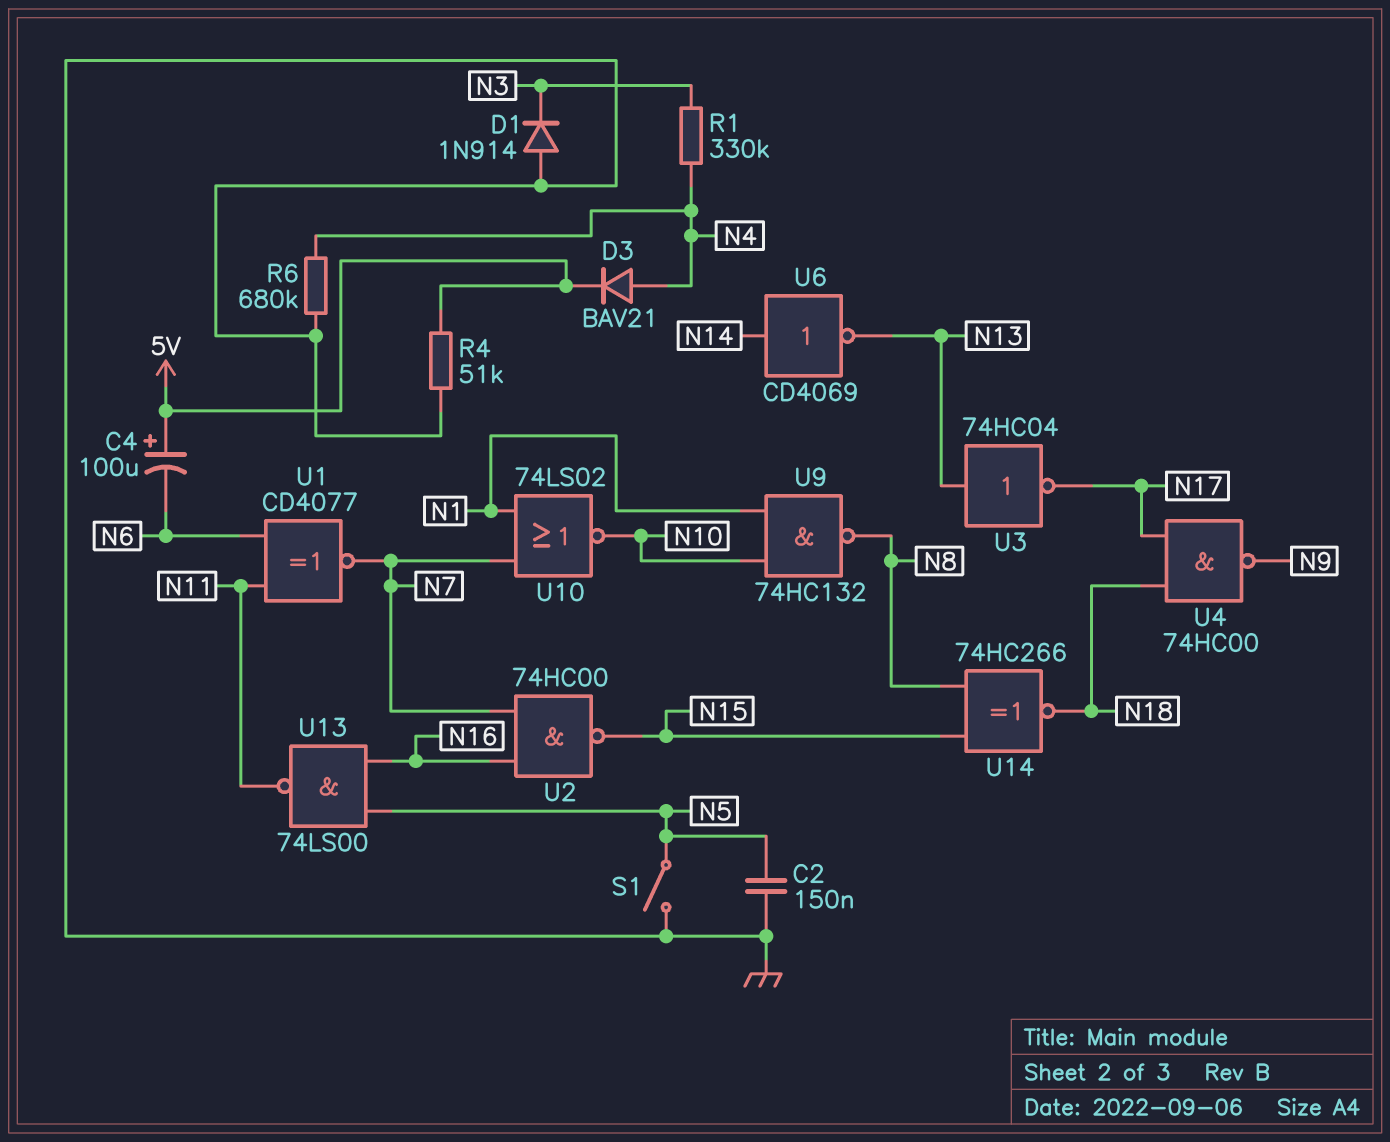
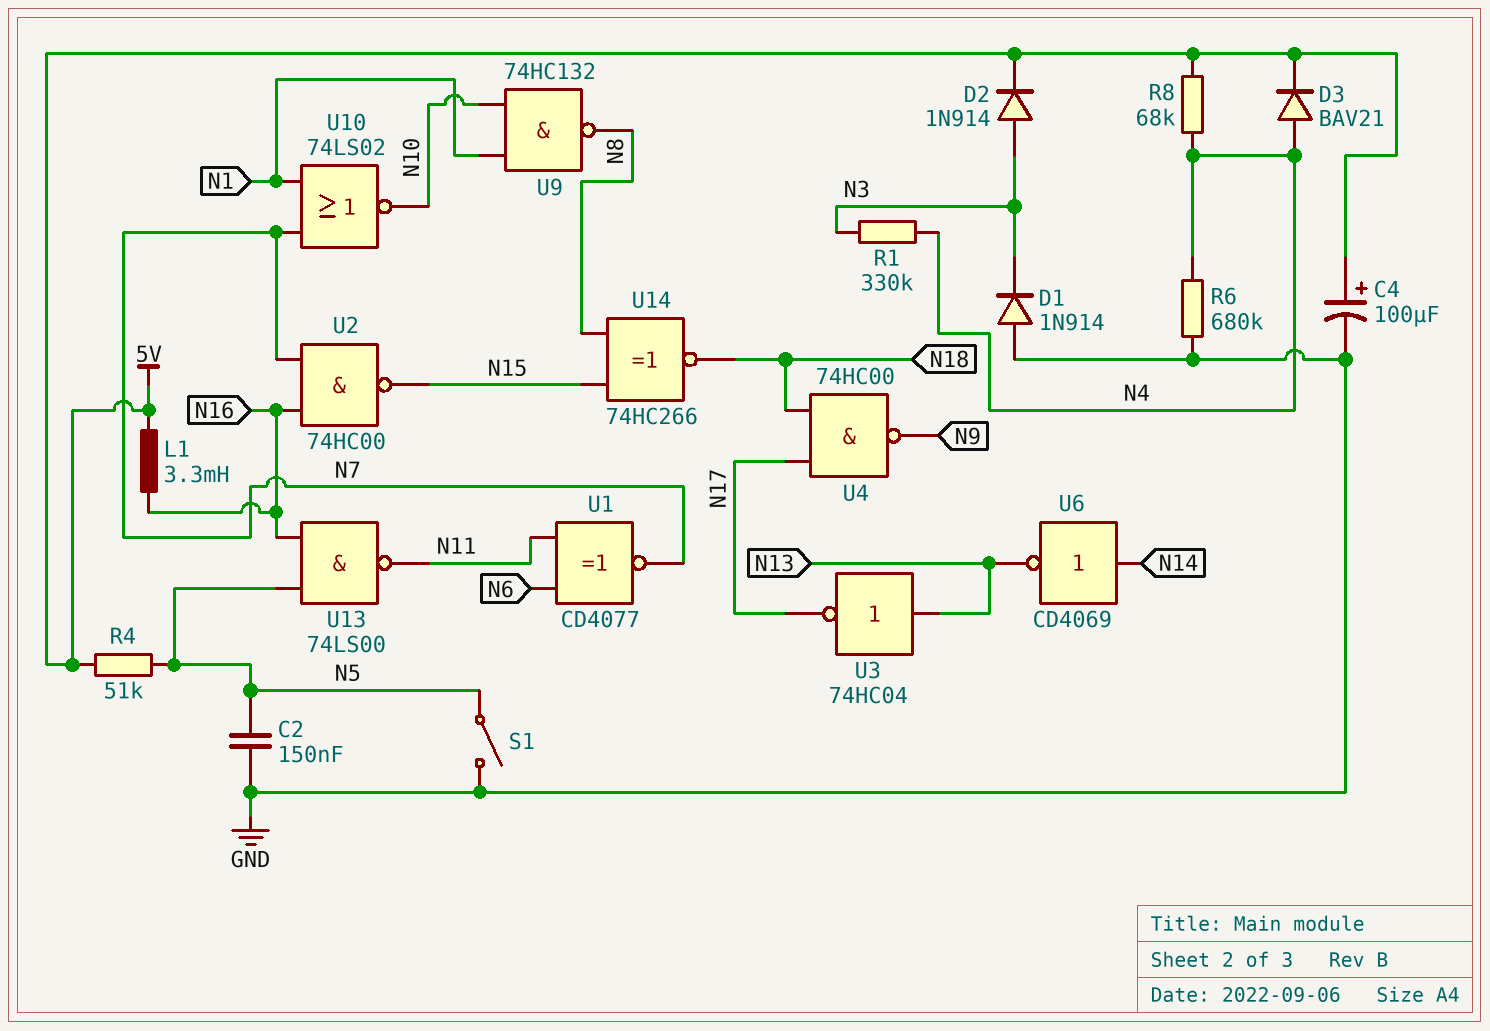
C4: 100uF (plus 5V, minus N6) -> 100uF (plus 5V, minus GND)
D2: none -> diode 1N914 (A N3, K 5V)
L1: none -> 3.3mH (5V, N16)
R4: 51k (5V, GND) -> 51k (5V, N5)
R8: none -> 68k (5V, N4)

